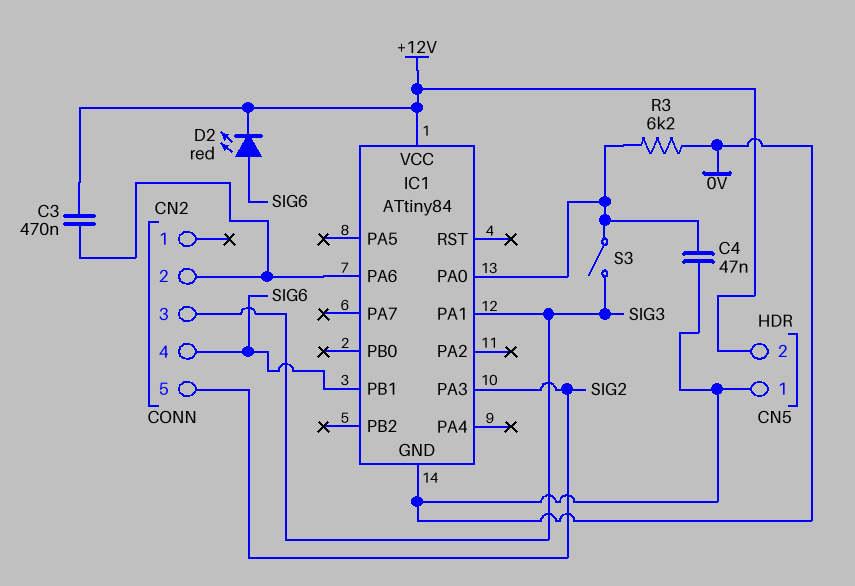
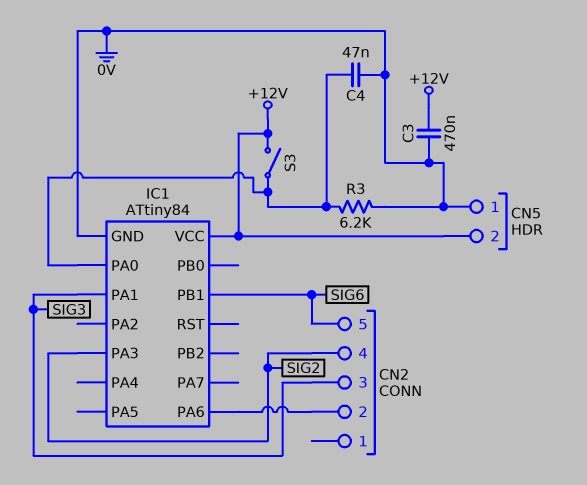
C3: 470nF (+12V, CN2/2) -> 470nF (+12V, 0V)
CN2 pin 4: SIG6 -> SIG2
CN2 pin 5: SIG2 -> SIG6
D2: LED red (A SIG6, K +12V) -> none
S3: switch (IC1/PA0, SIG3) -> switch (+12V, IC1/PA0)

